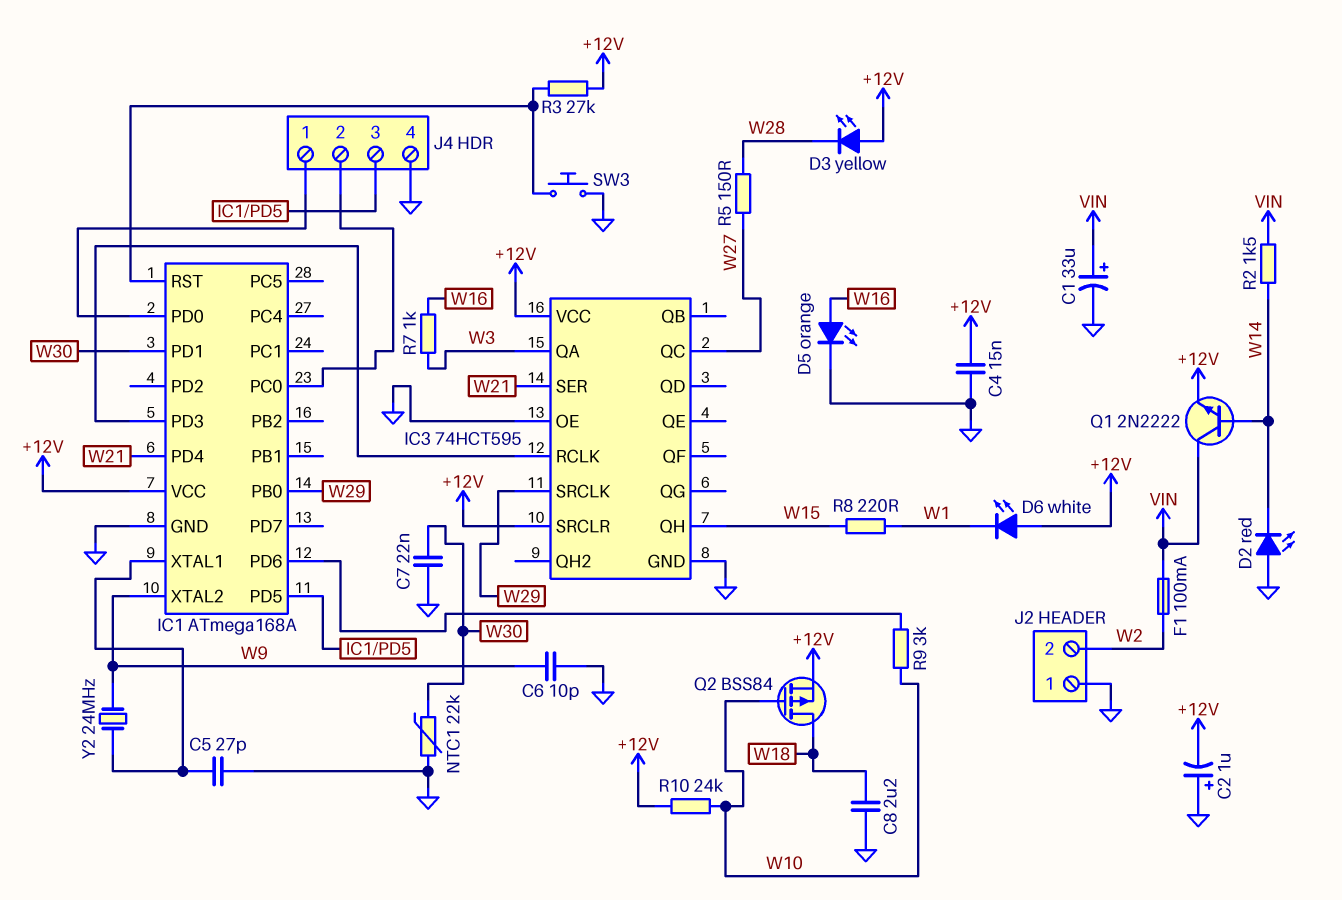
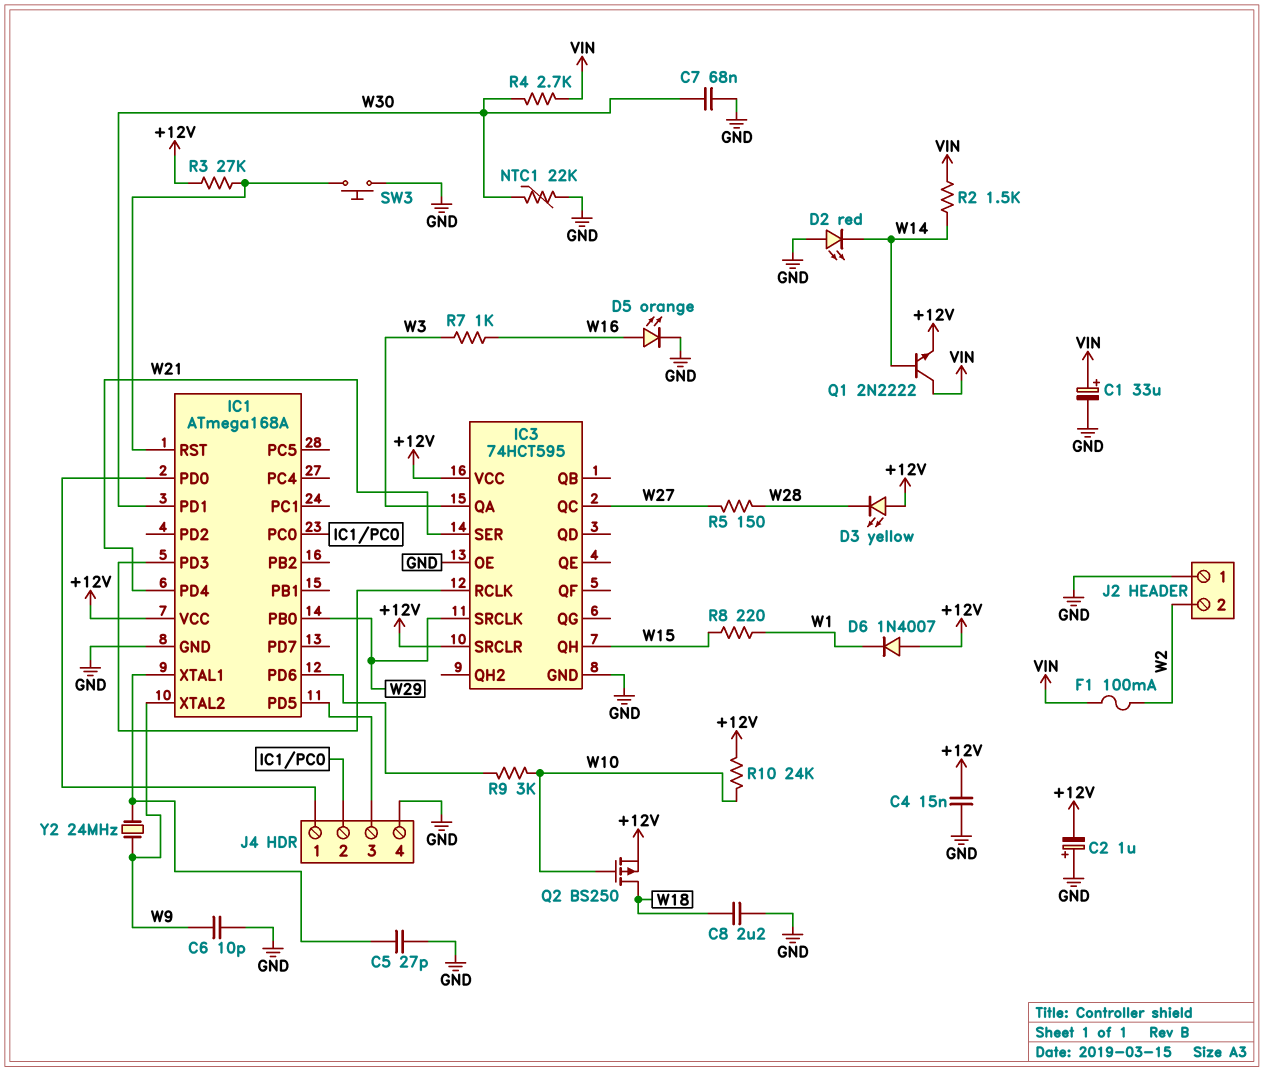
C7: 22nF (GND, W30) -> 68nF (GND, W30)
D6: LED white (A +12V, K W1) -> diode 1N4007 (A +12V, K W1)
Q2: PMOS BSS84 (G W10, D W18, S +12V) -> PMOS BS250 (G W10, D W18, S +12V)
R4: none -> 2.7k (VIN, W30)

